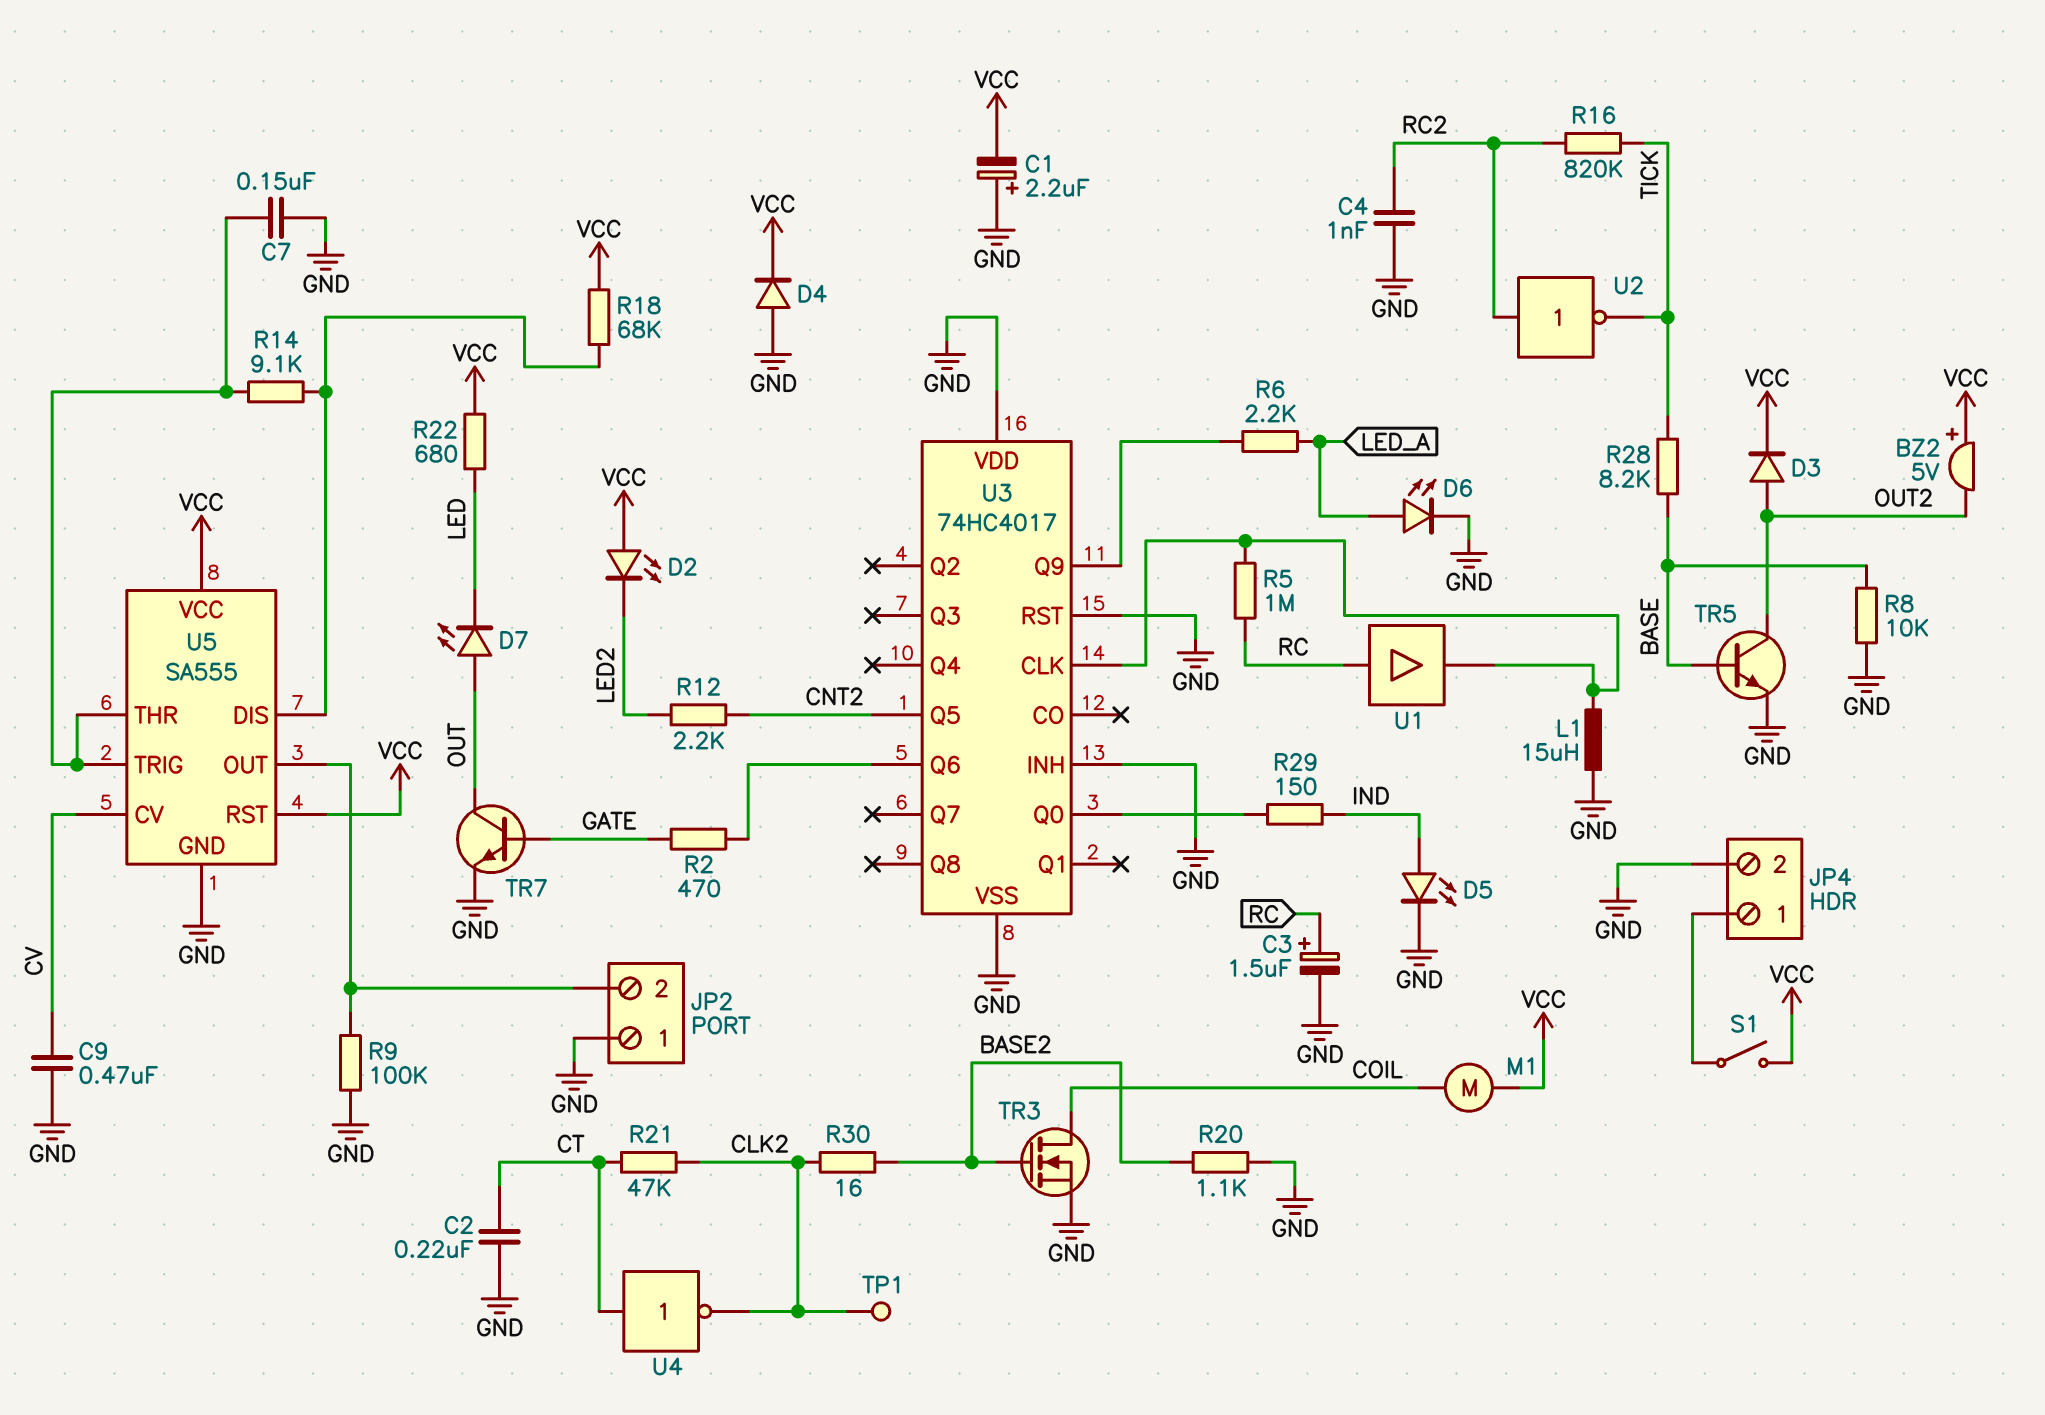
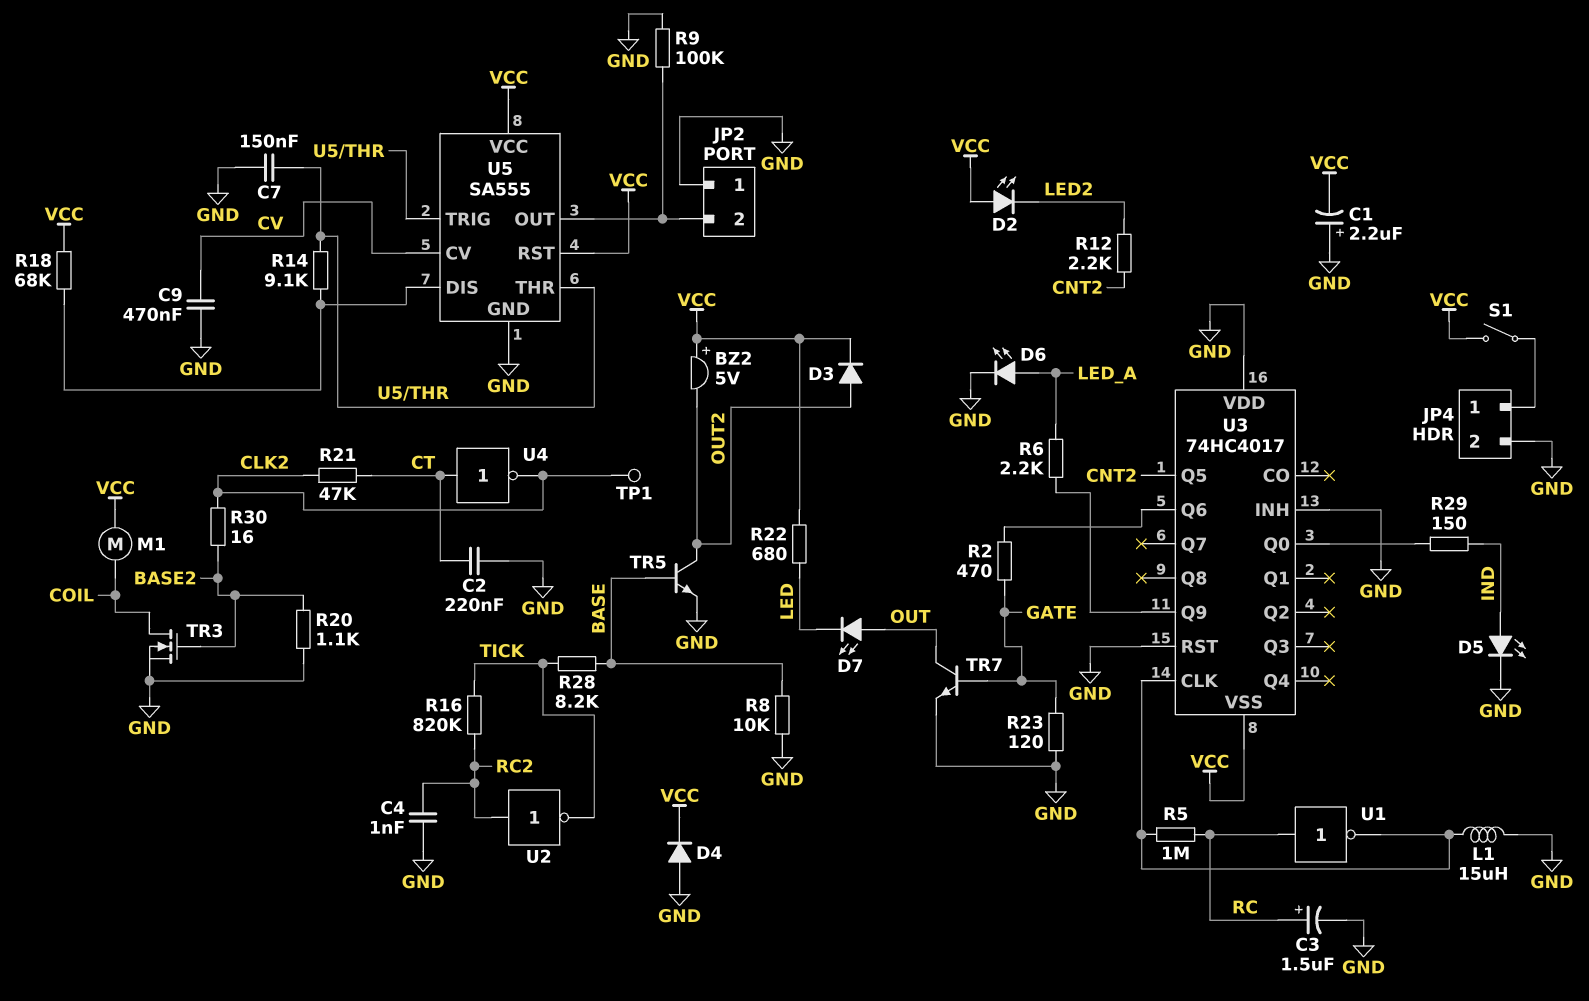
R23: none -> 120 (GATE, GND)
U1: buffer (in RC, out U3/CLK) -> NOT (in RC, out U3/CLK)
U3 pin VSS: GND -> VCC

